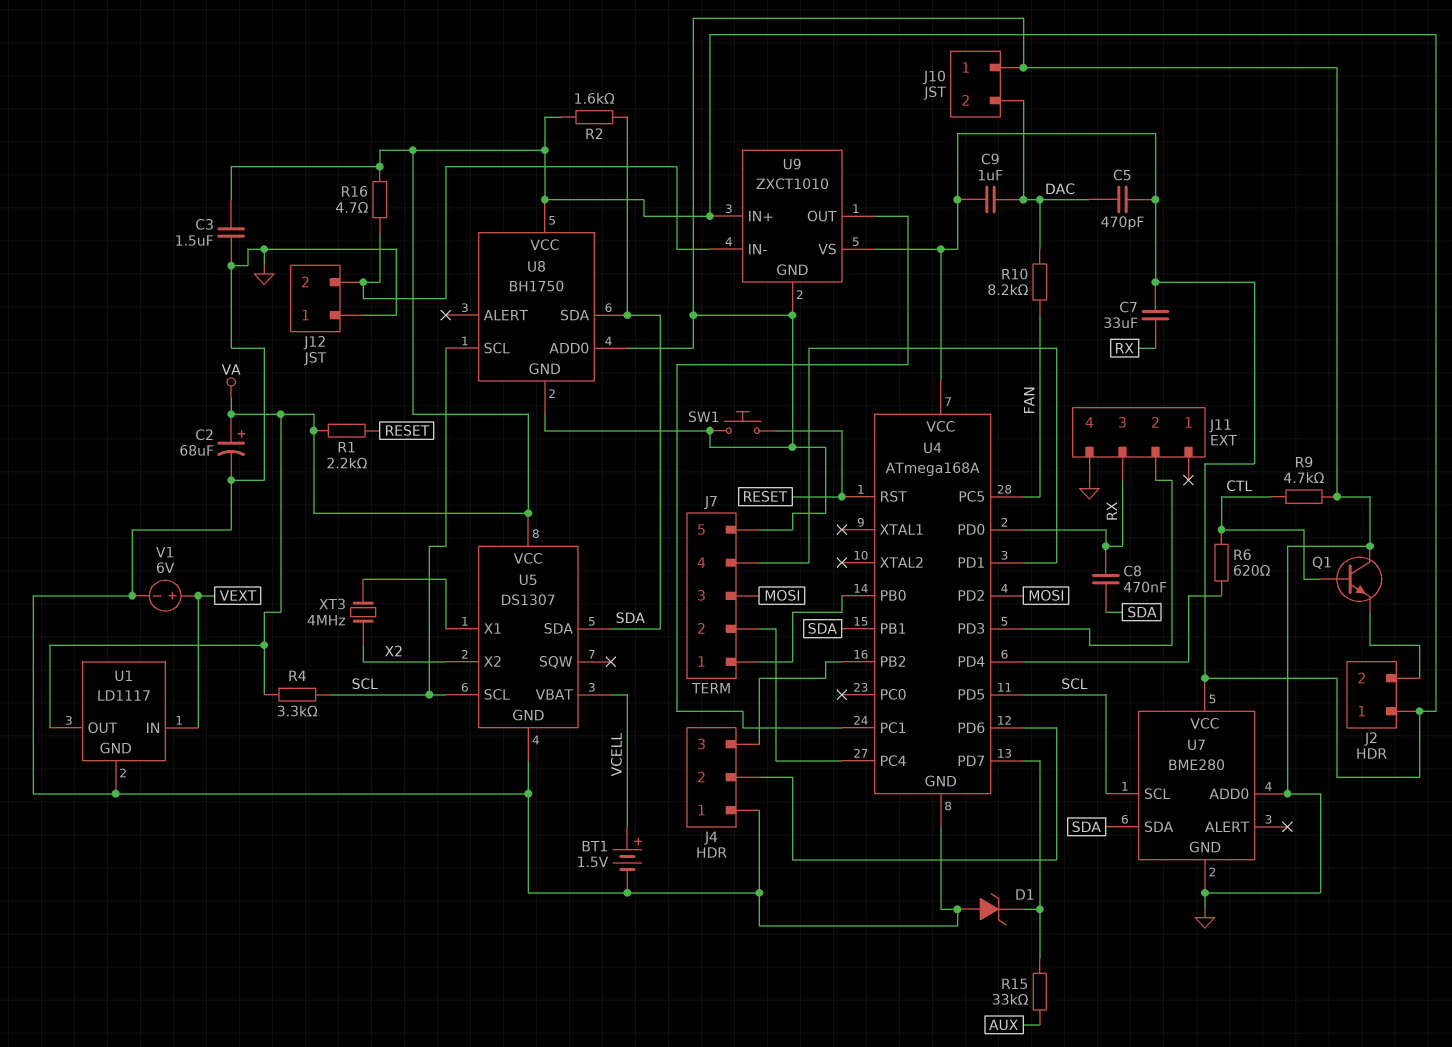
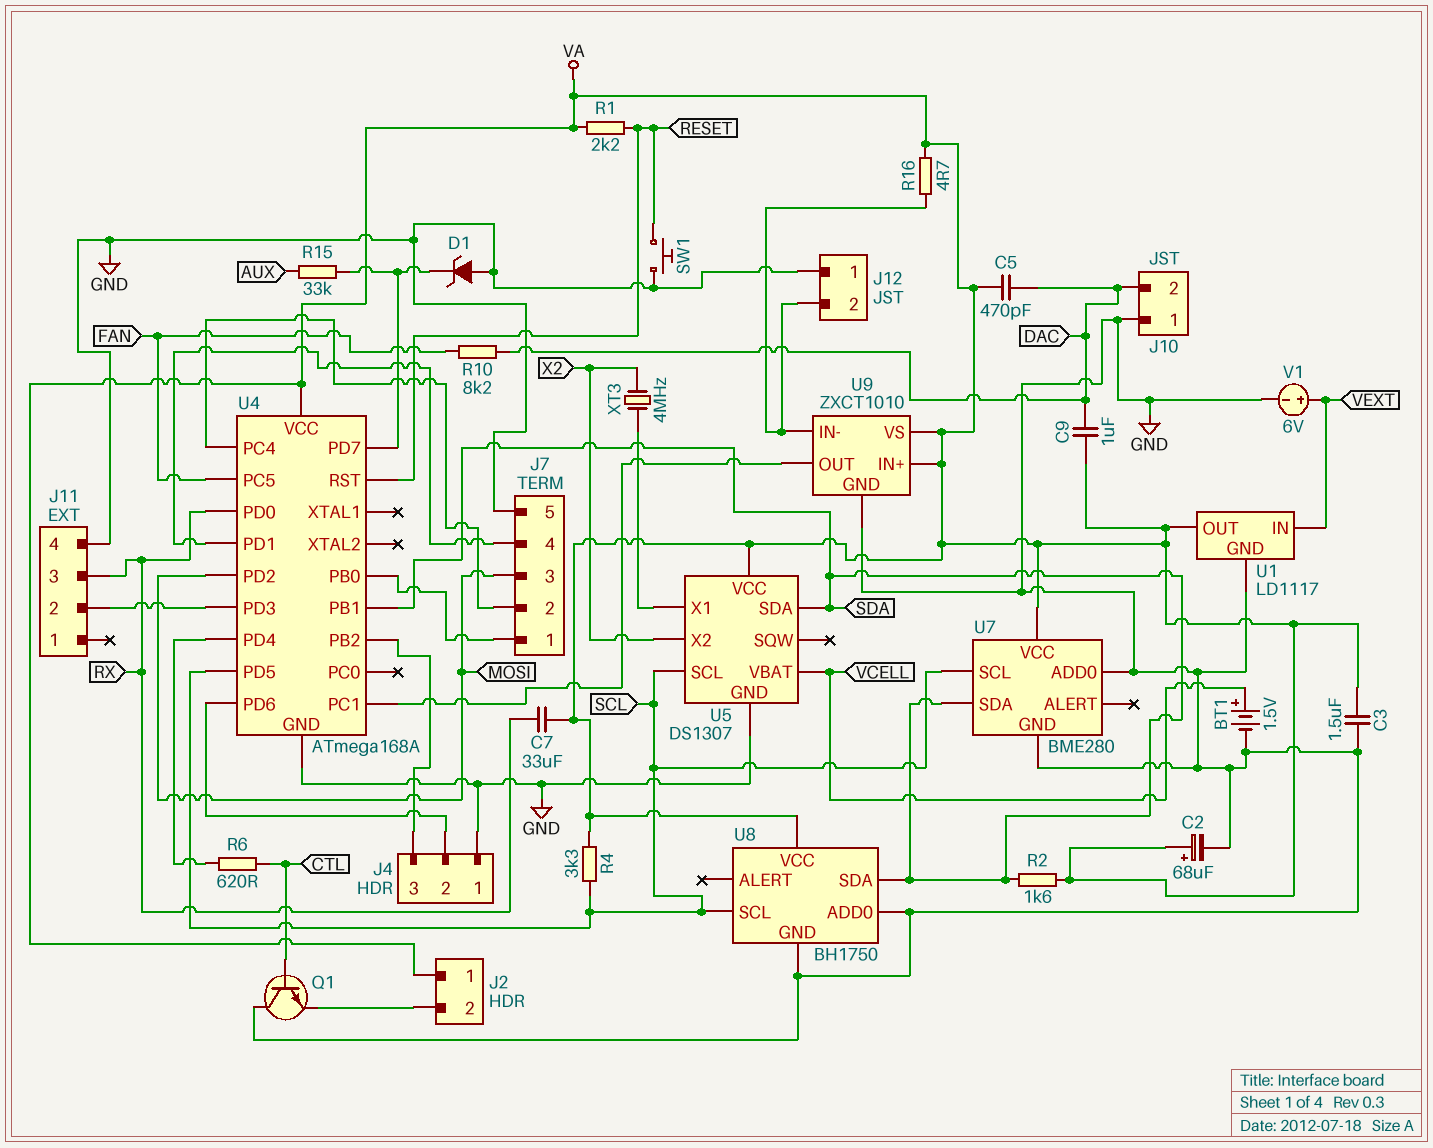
C8: 470nF (RX, SDA) -> none
R9: 4.7k (CTL, GND) -> none

